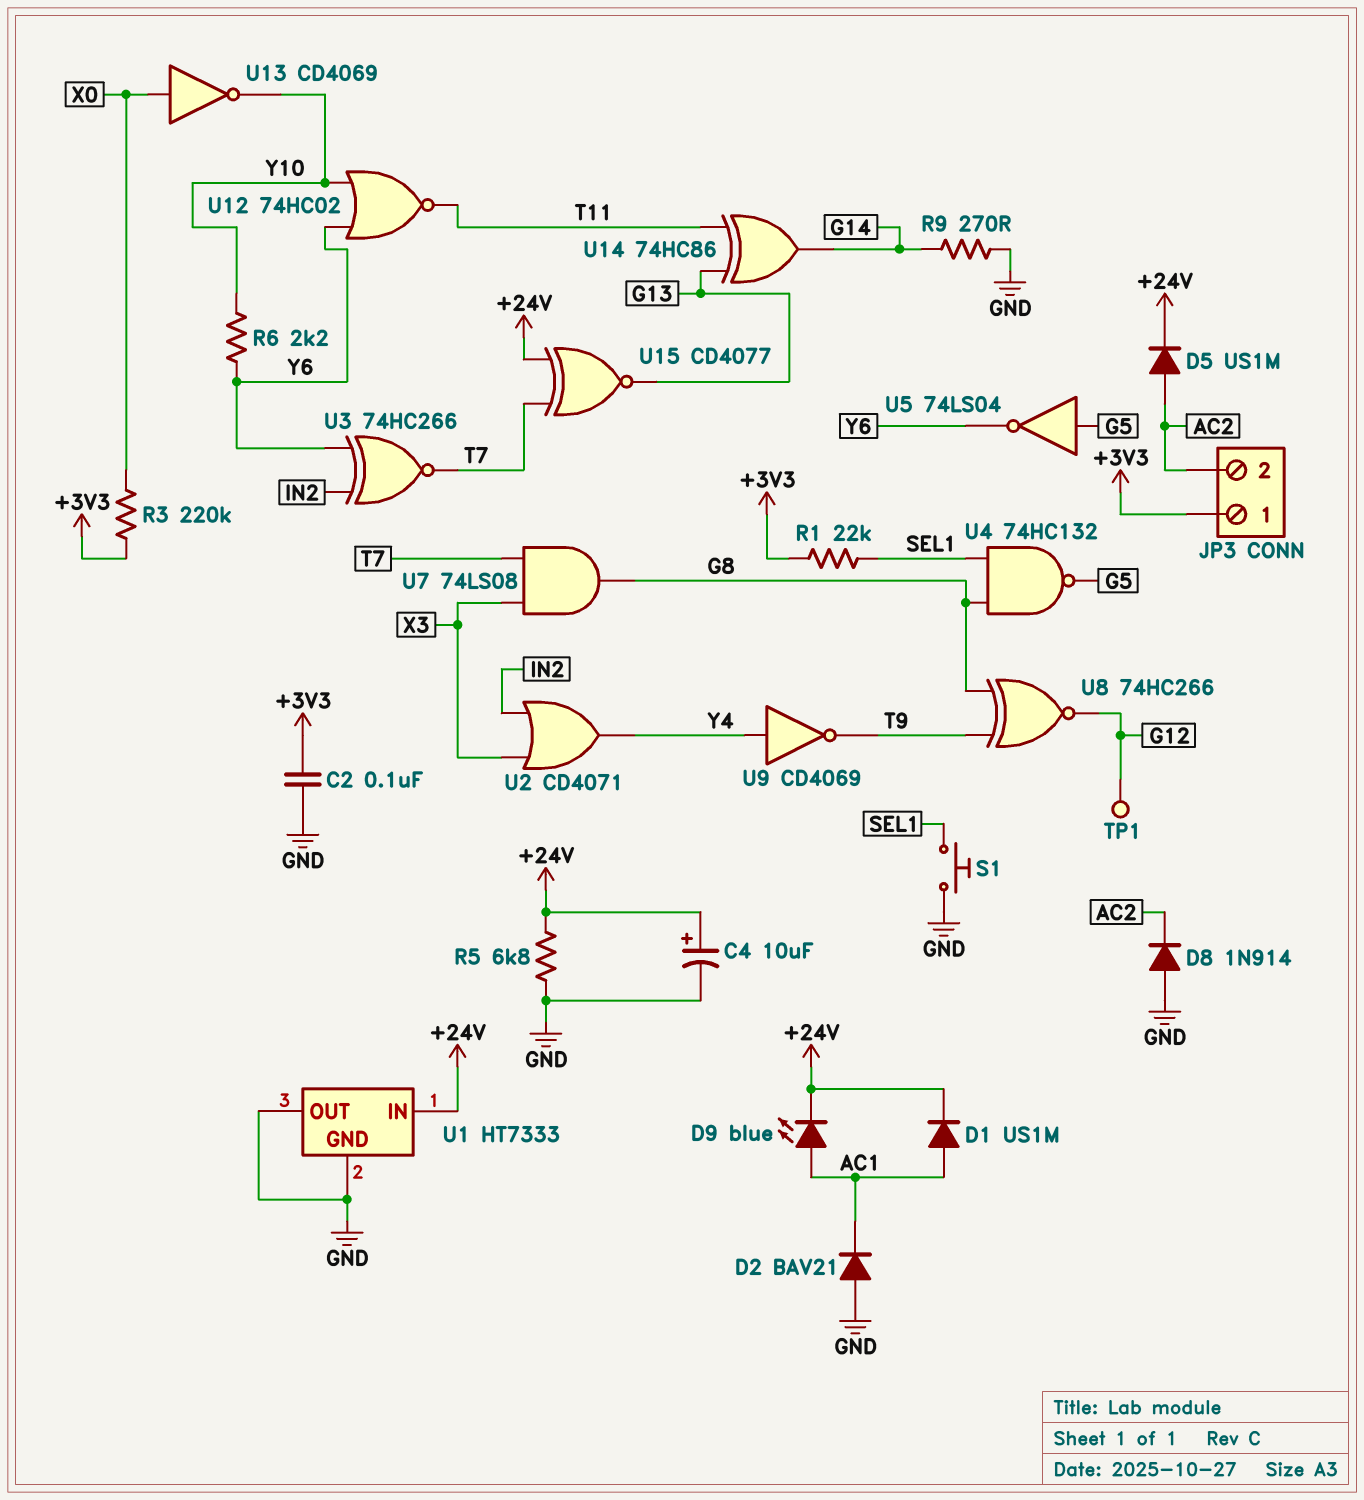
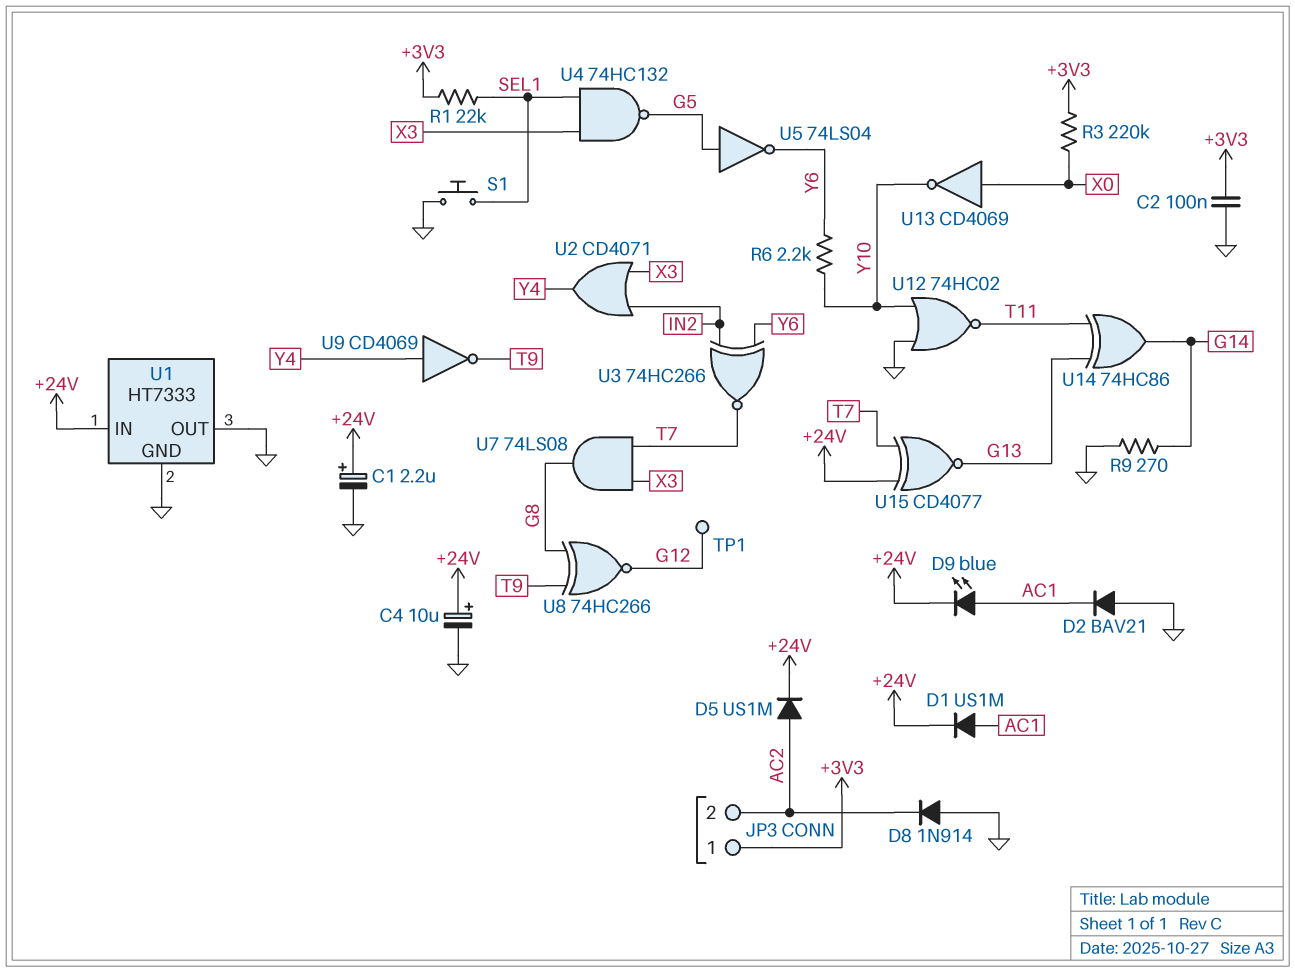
C1: none -> 2.2uF (plus +24V, minus GND)
R5: 6.8k (+24V, GND) -> none
U4: NAND 74HC132 (in G8, in SEL1, out G5) -> NAND 74HC132 (in SEL1, in X3, out G5)
U12: NOR 74HC02 (in Y6, in Y10, out T11) -> NOR 74HC02 (in GND, in Y10, out T11)

